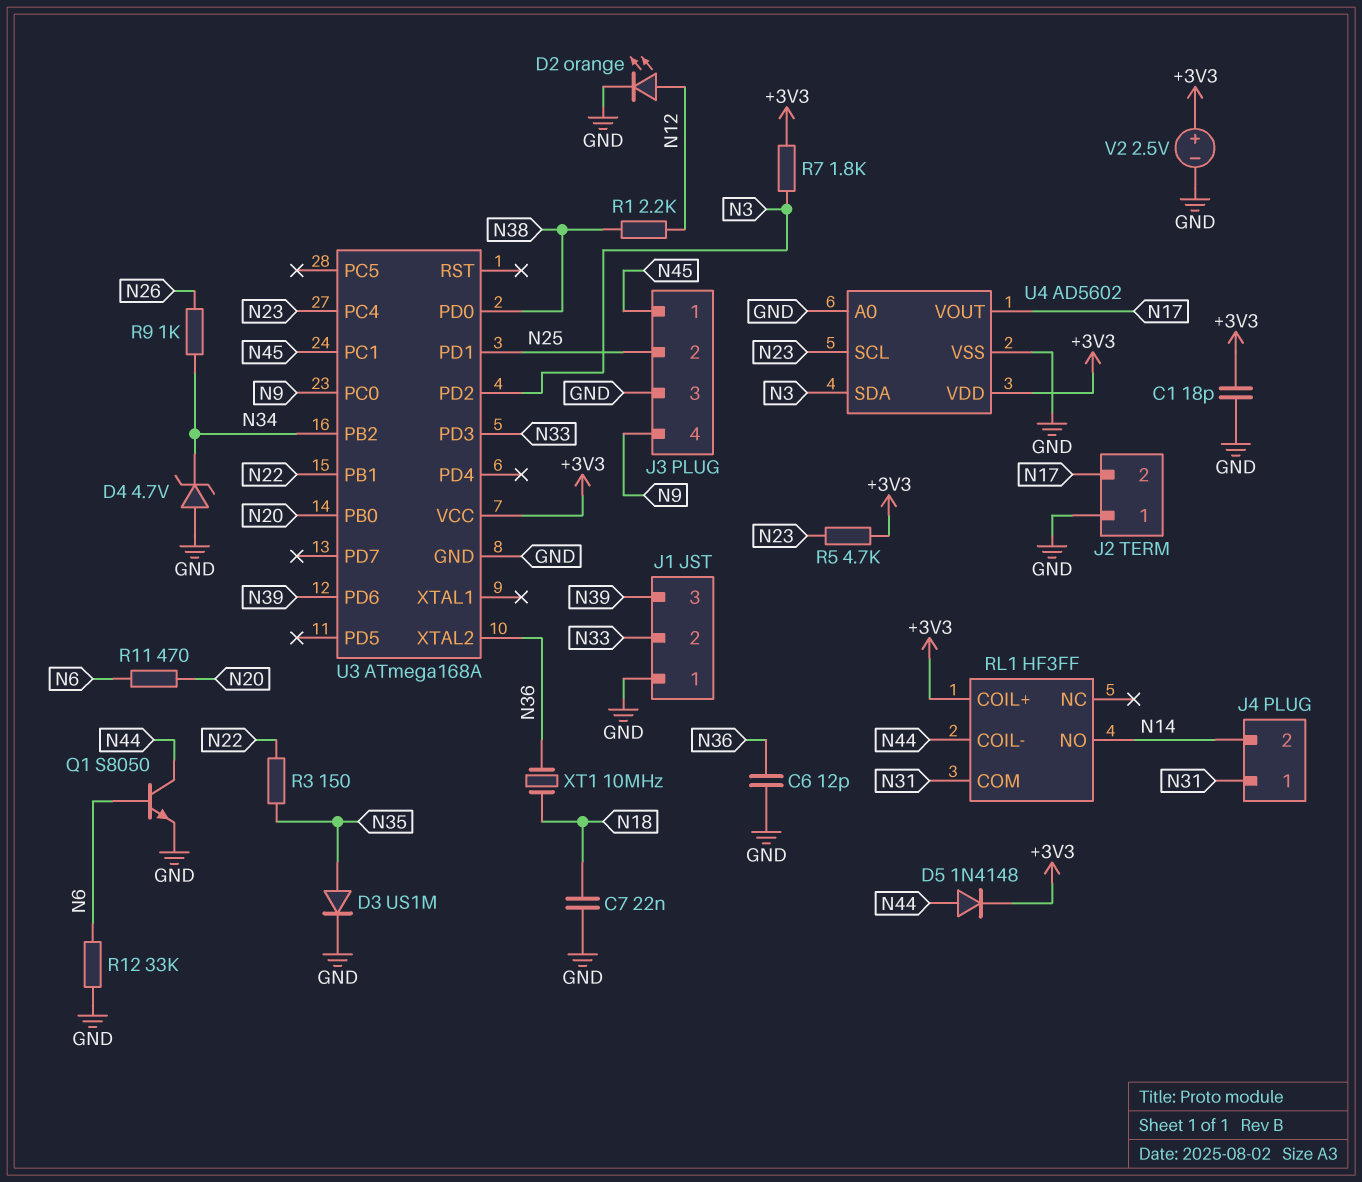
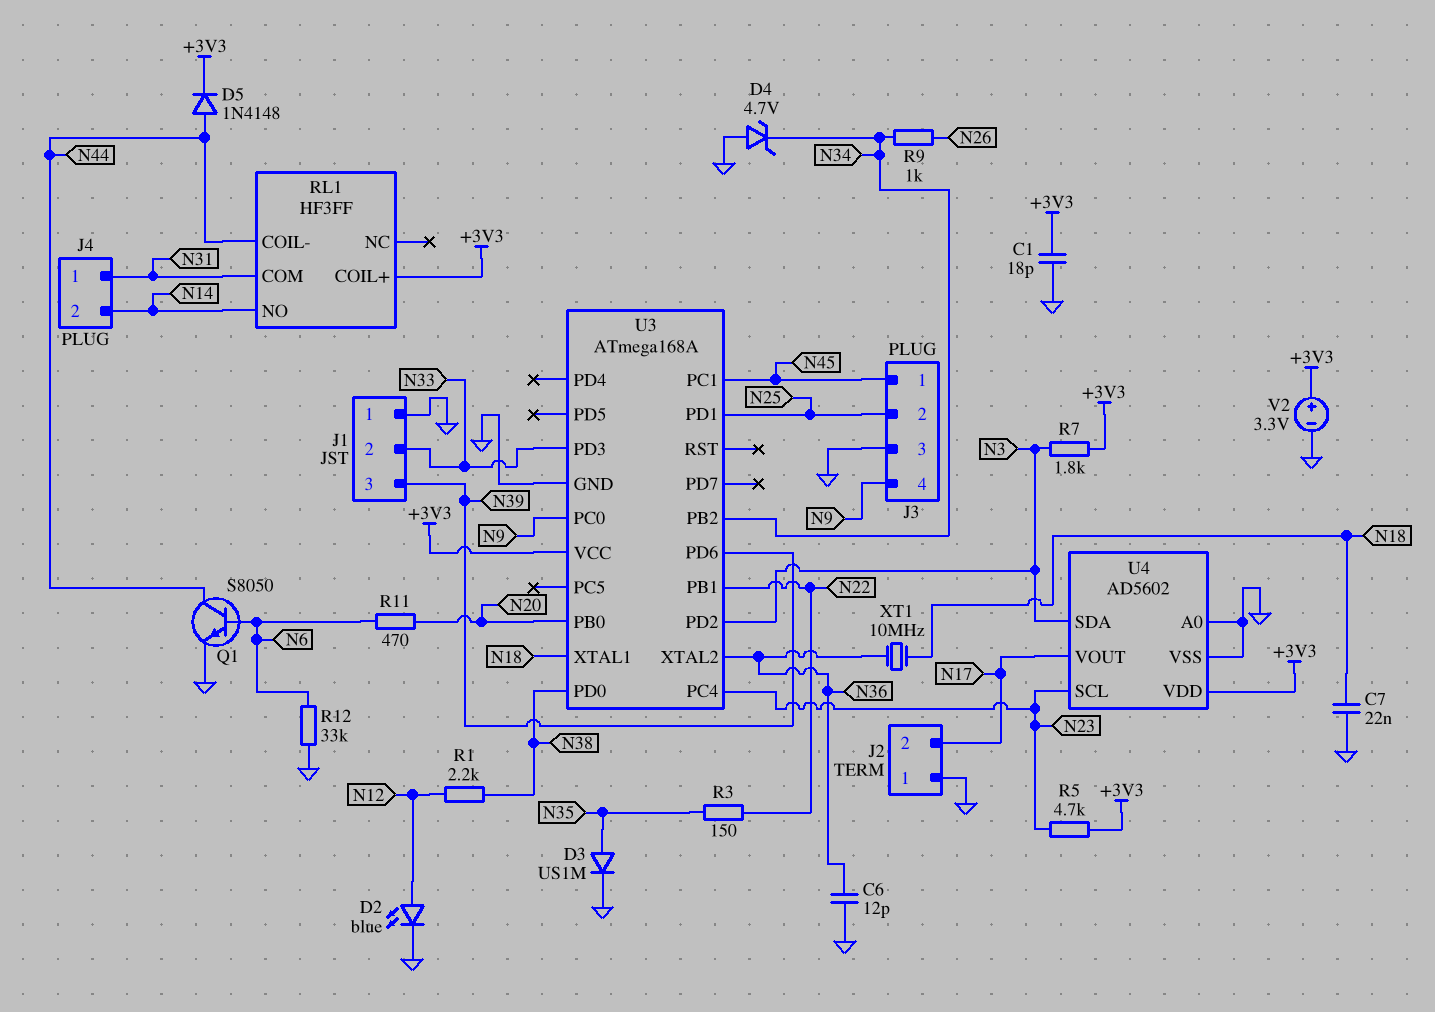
D2: LED orange (A N12, K GND) -> LED blue (A N12, K GND)
U3 pin XTAL1: none -> N18
V2: 2.5V (plus +3V3, minus GND) -> 3.3V (plus +3V3, minus GND)

